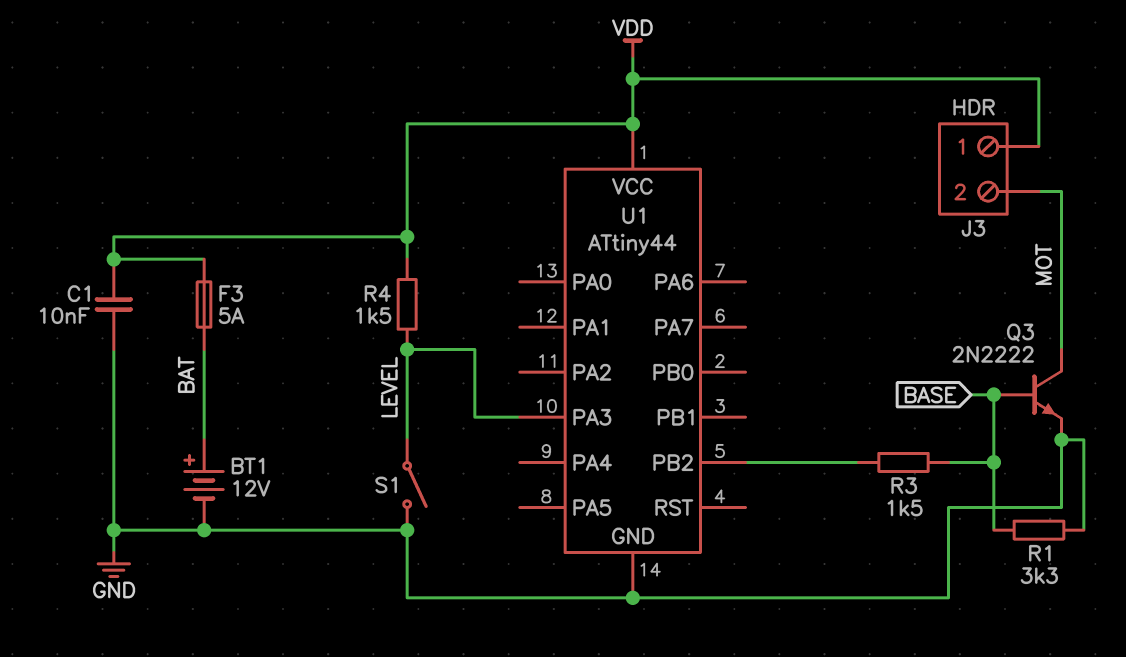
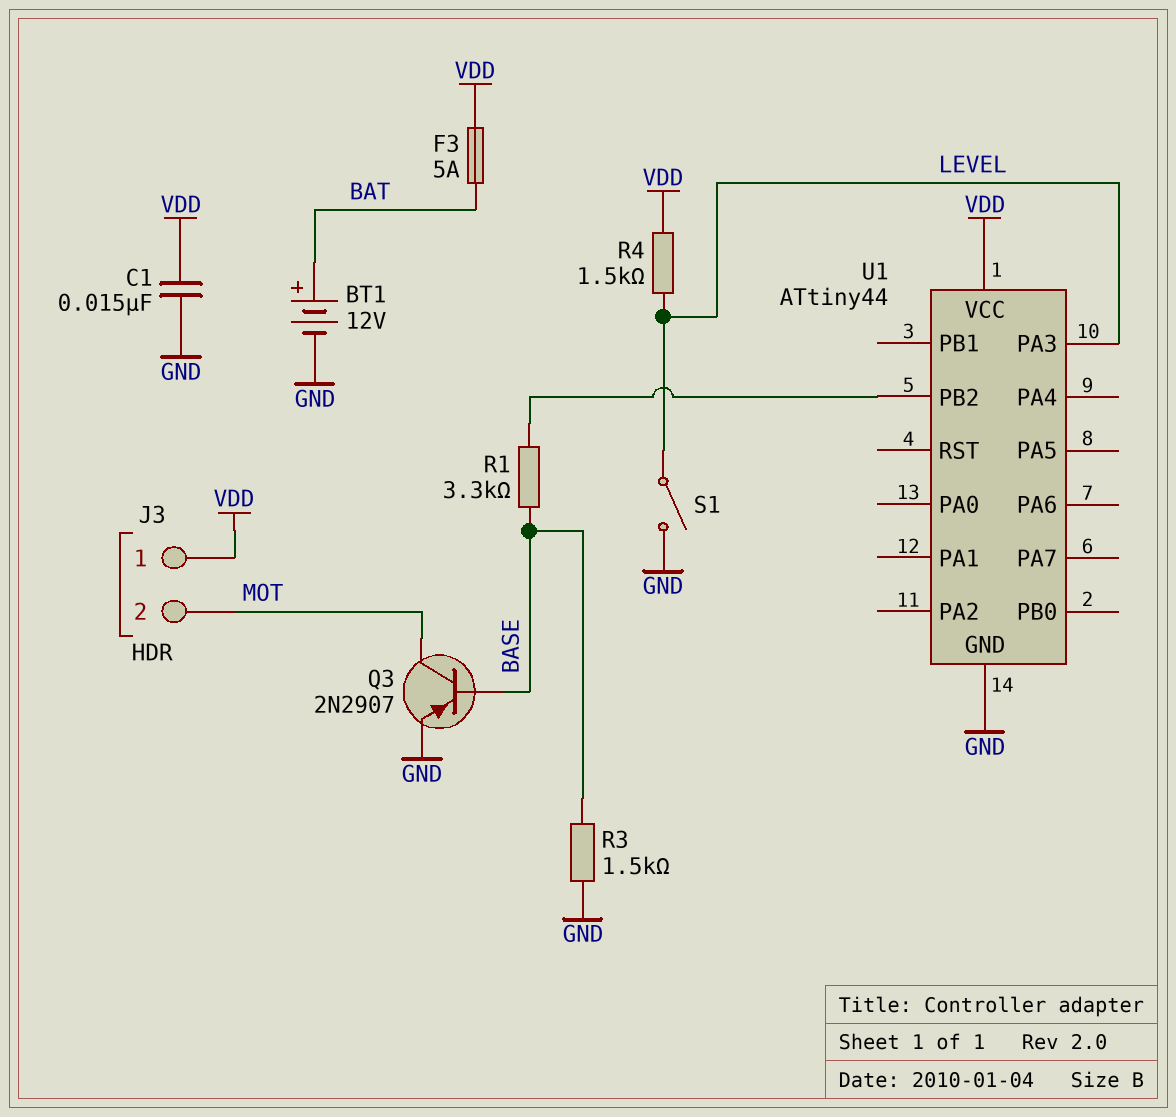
C1: 10nF (GND, VDD) -> 15nF (GND, VDD)
Q3: NPN 2N2222 (B BASE, C MOT, E GND) -> PNP 2N2907 (B BASE, C MOT, E GND)
R1: 3.3k (BASE, GND) -> 3.3k (BASE, U1/PB2)
R3: 1.5k (BASE, U1/PB2) -> 1.5k (BASE, GND)

